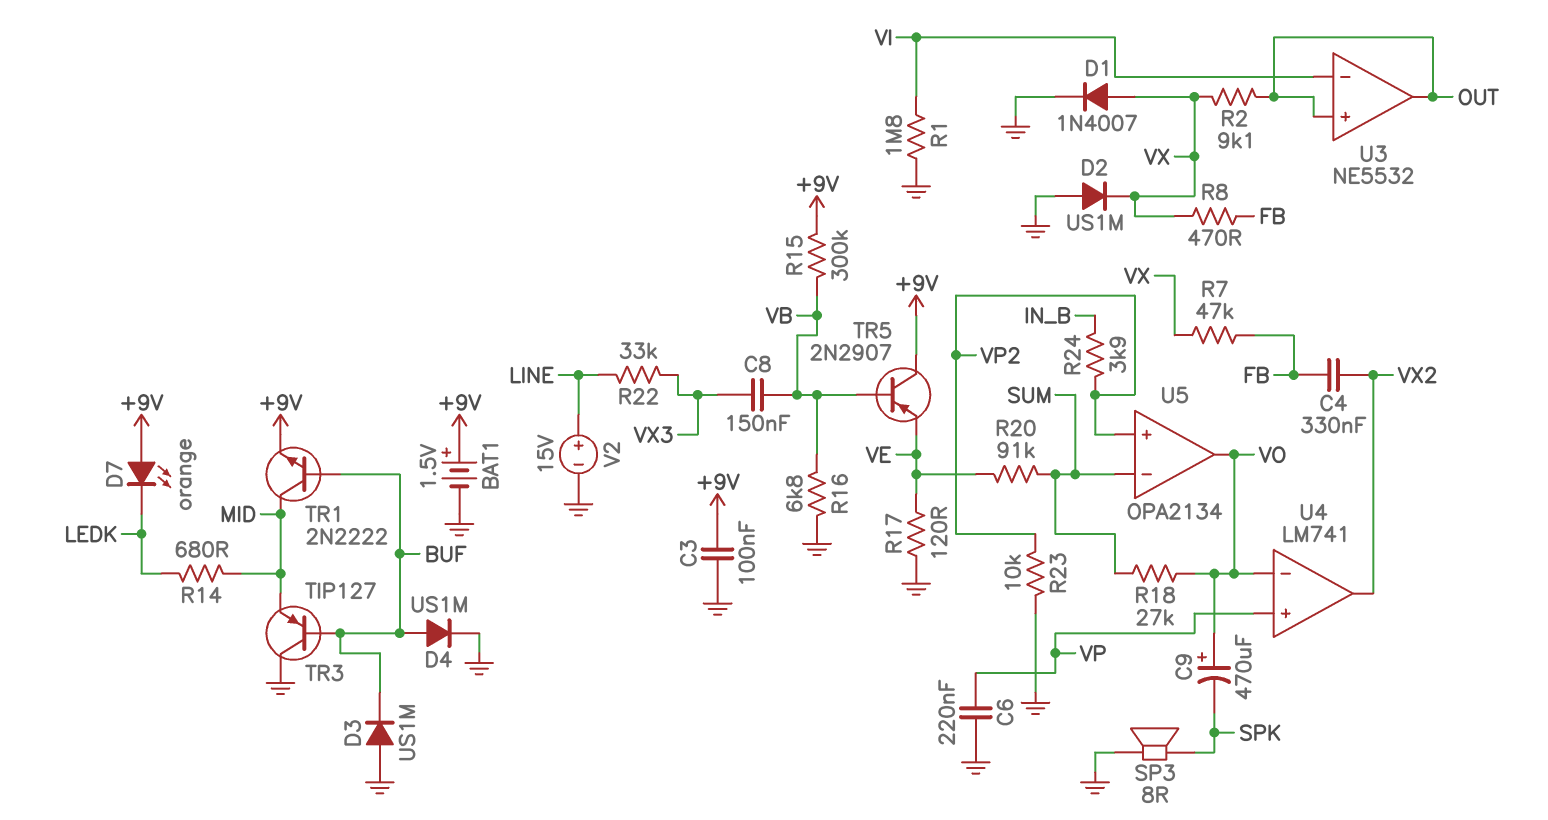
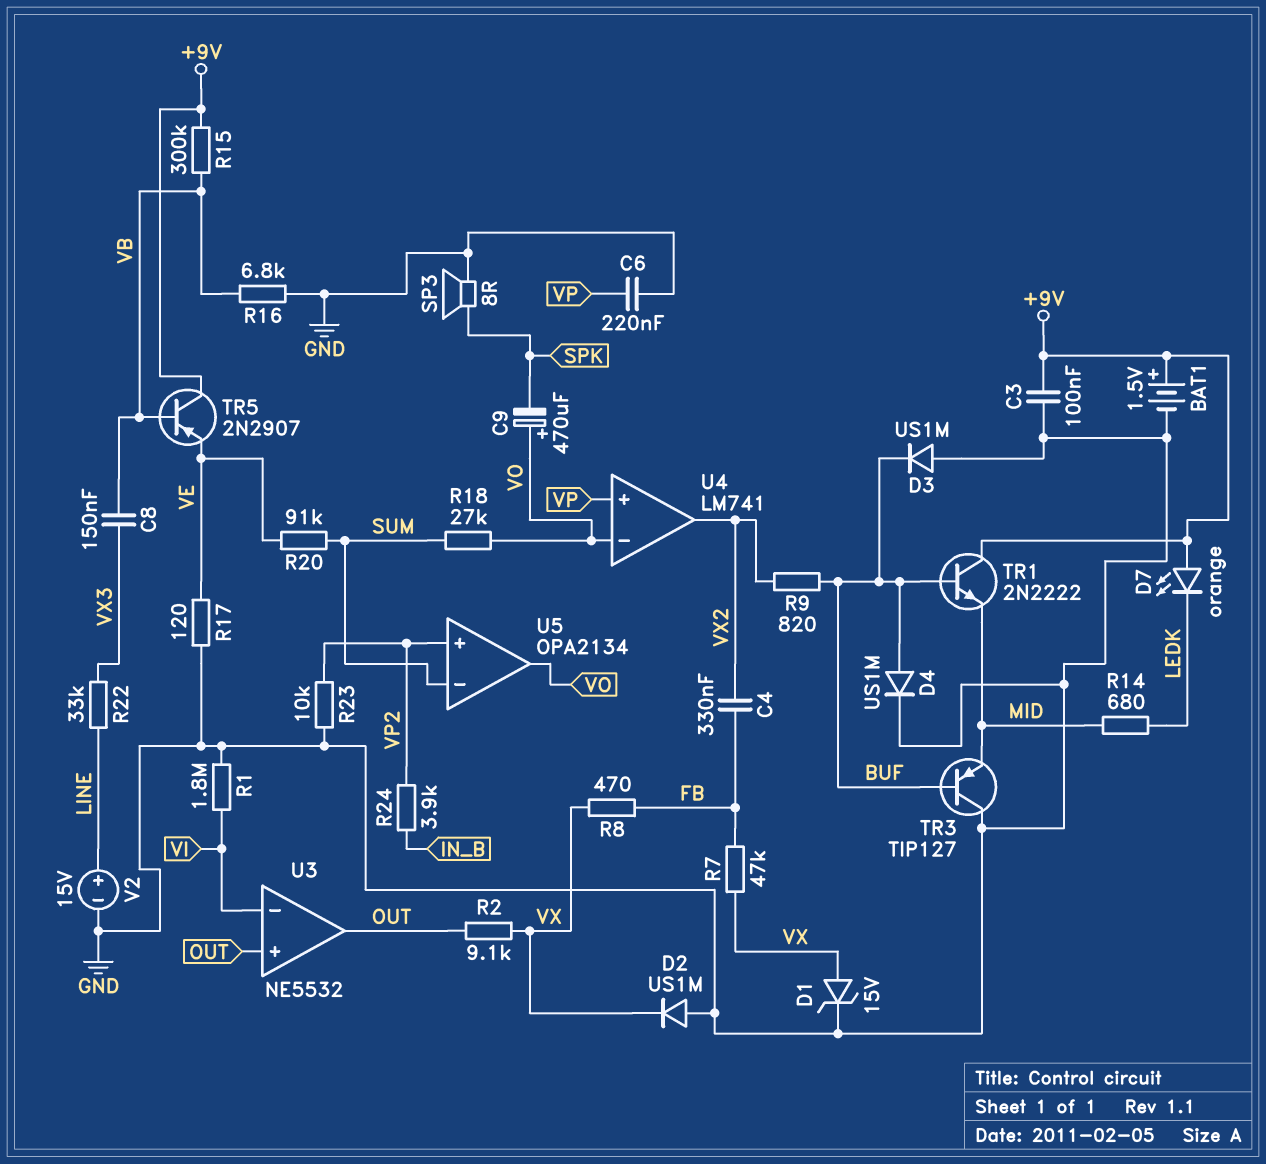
D1: diode 1N4007 (A VX, K GND) -> zener 15V (A VX, K GND)
R9: none -> 820 (BUF, VX2)
TR1: NPN 2N2222 (B BUF, C MID, E +9V) -> NPN 2N2222 (B BUF, C +9V, E MID)

